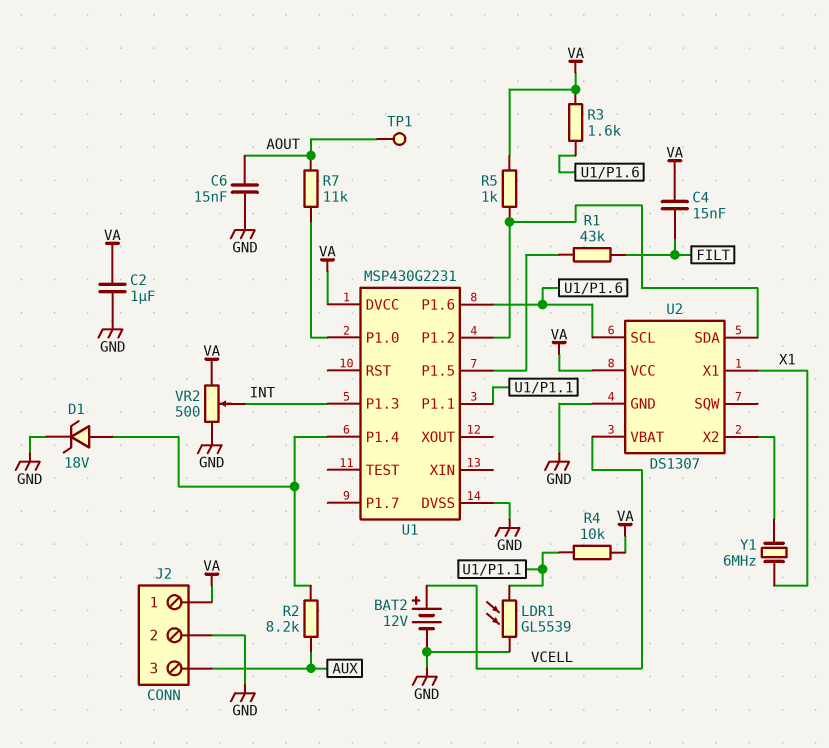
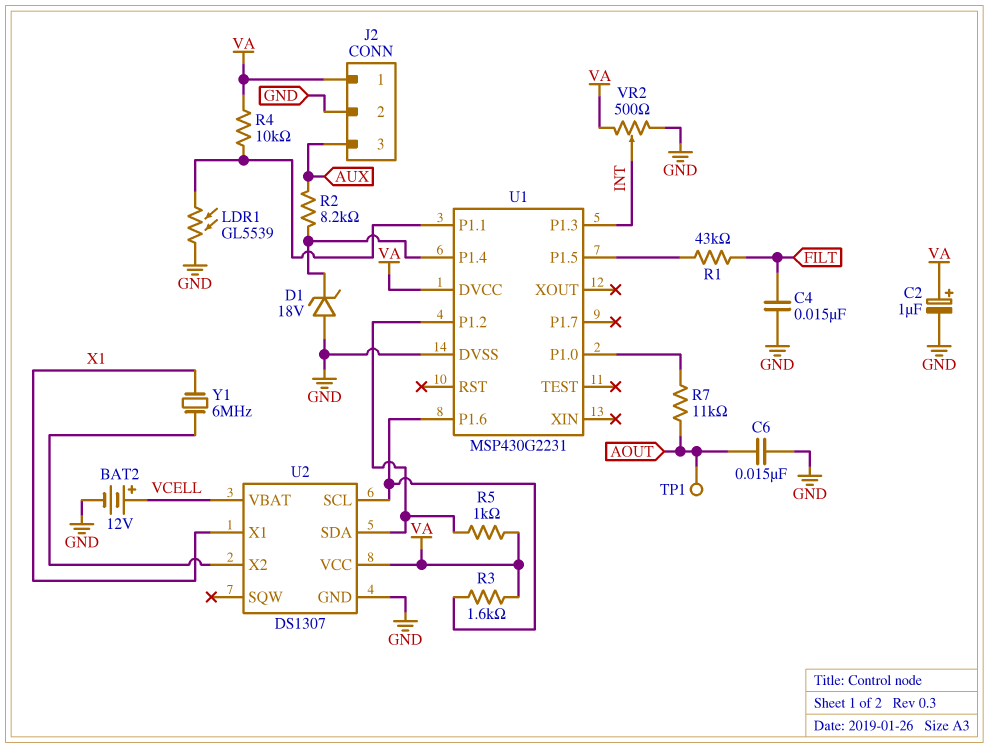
C2: 1uF (GND, VA) -> 1uF (plus VA, minus GND)
C4: 15nF (FILT, VA) -> 15nF (FILT, GND)
D1: zener 18V (A U1/P1.4, K GND) -> zener 18V (A GND, K U1/P1.4)

